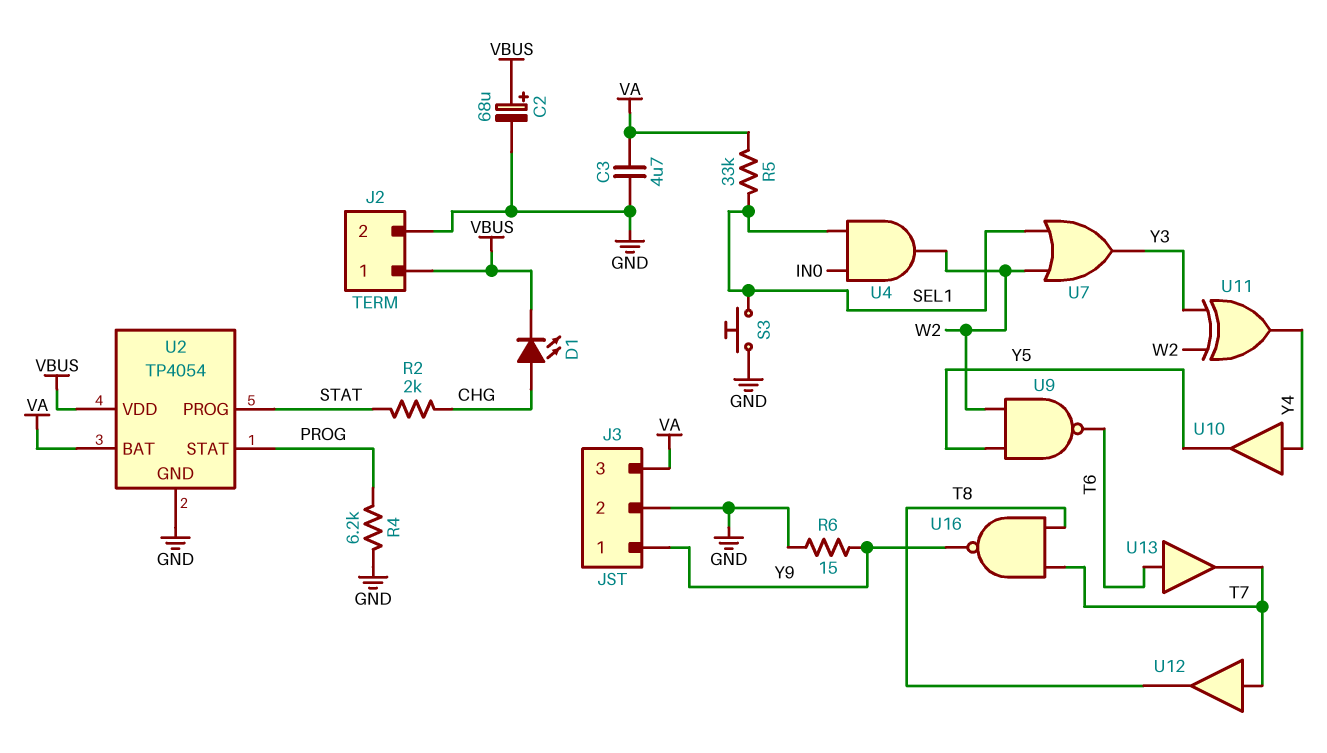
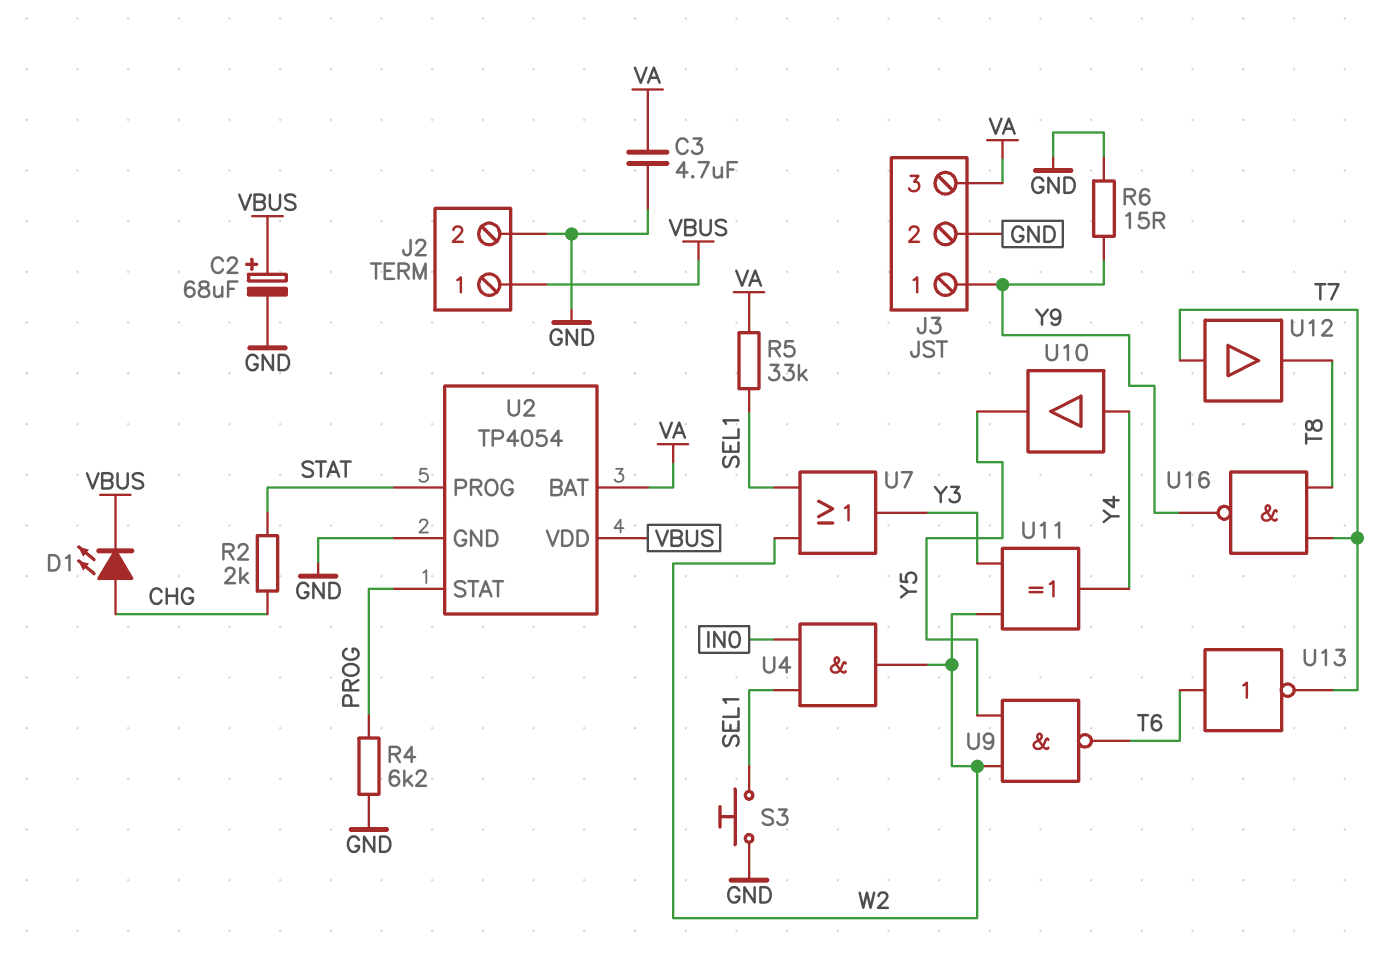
U13: buffer (in T6, out T7) -> NOT (in T6, out T7)

